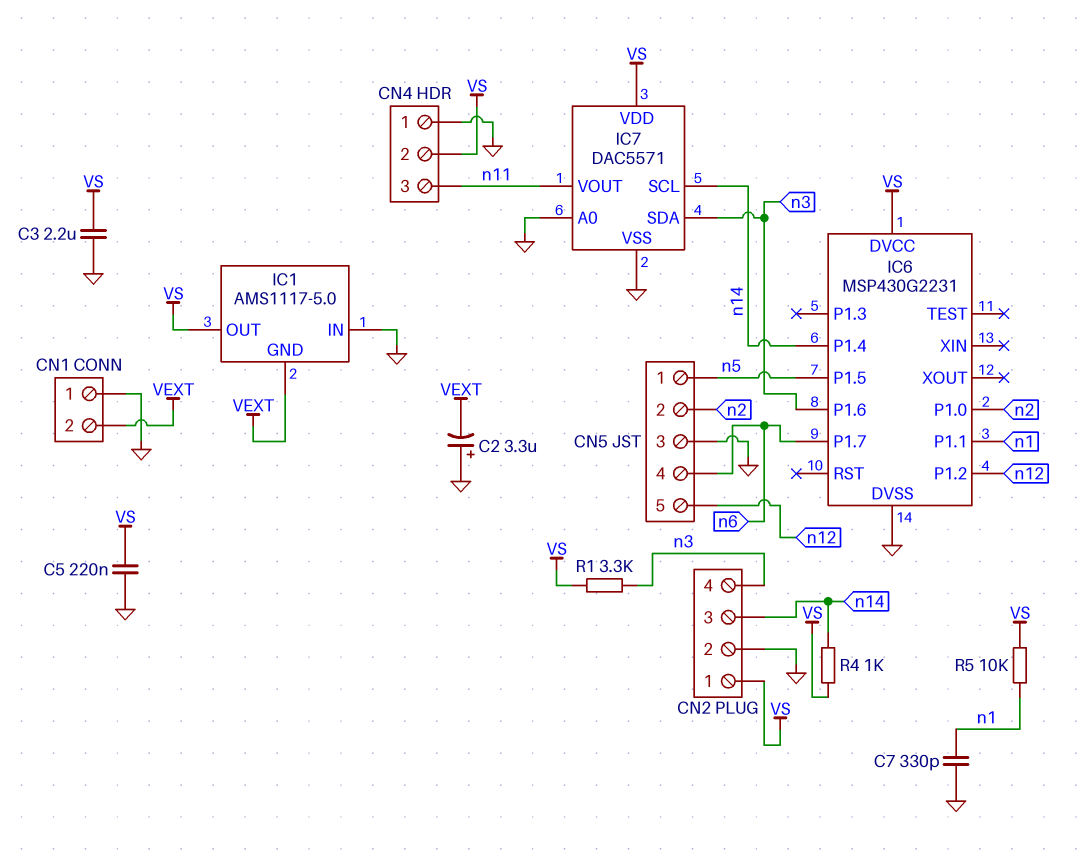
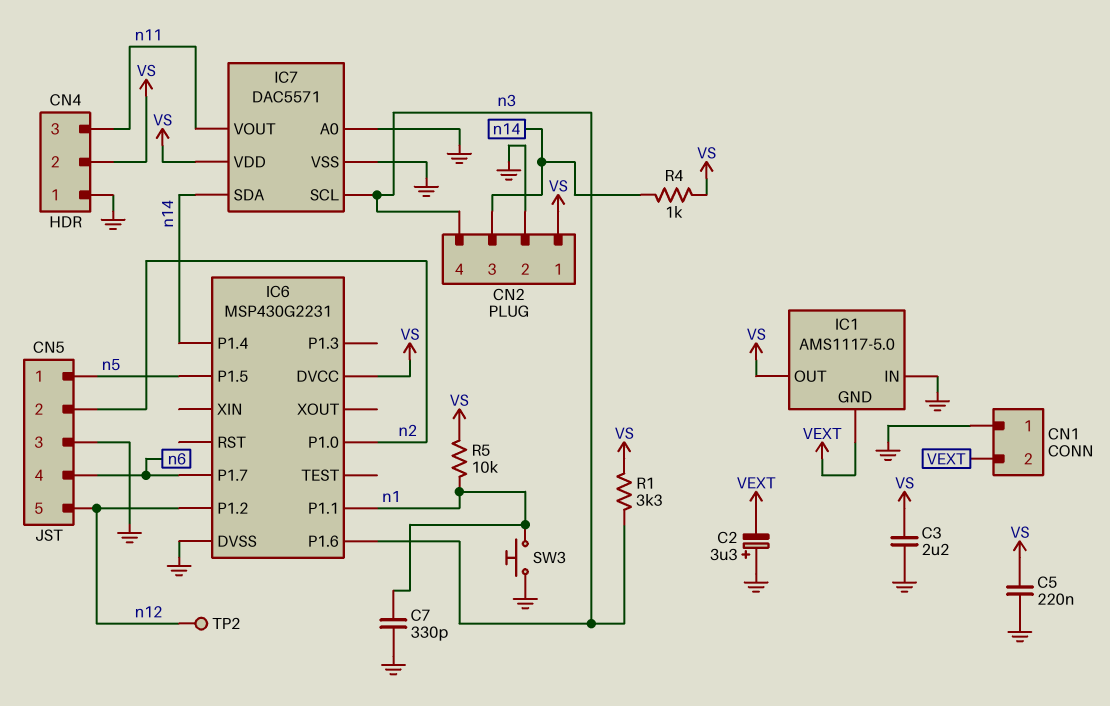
IC7 pin SCL: n14 -> n3
IC7 pin SDA: n3 -> n14
SW3: none -> button (GND, n1)
TP2: none -> test point (n12)

